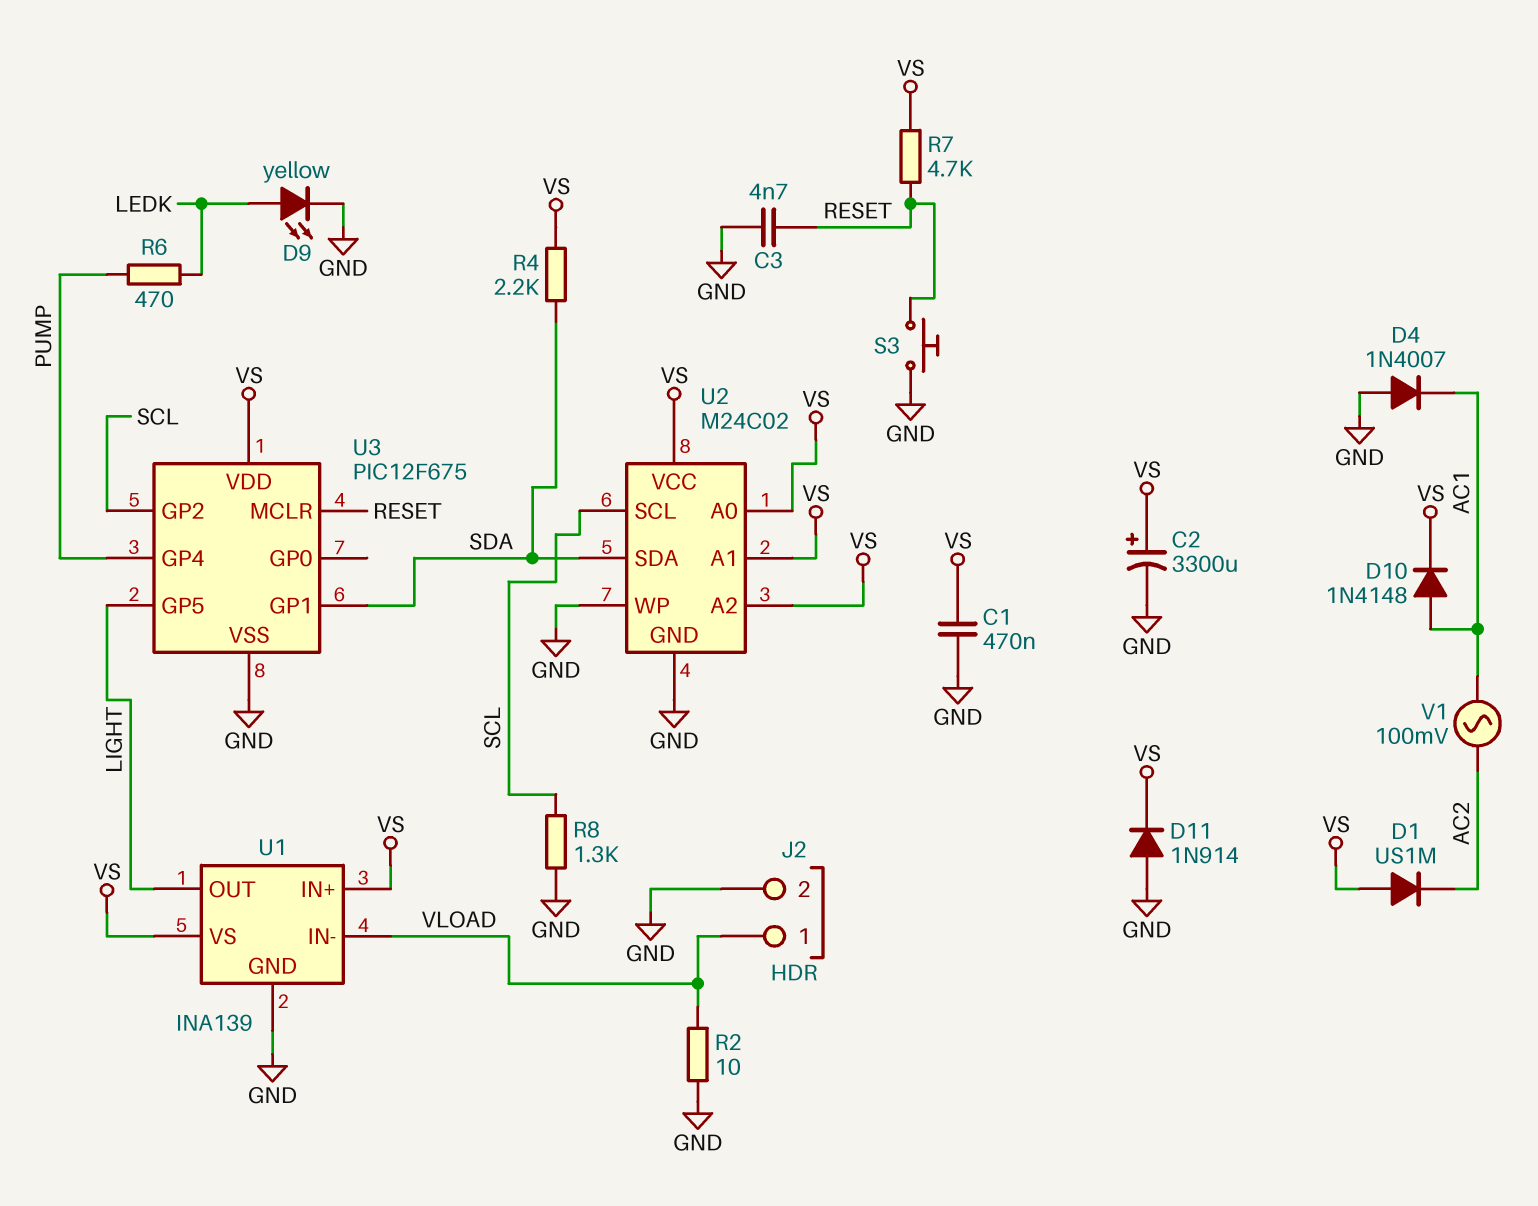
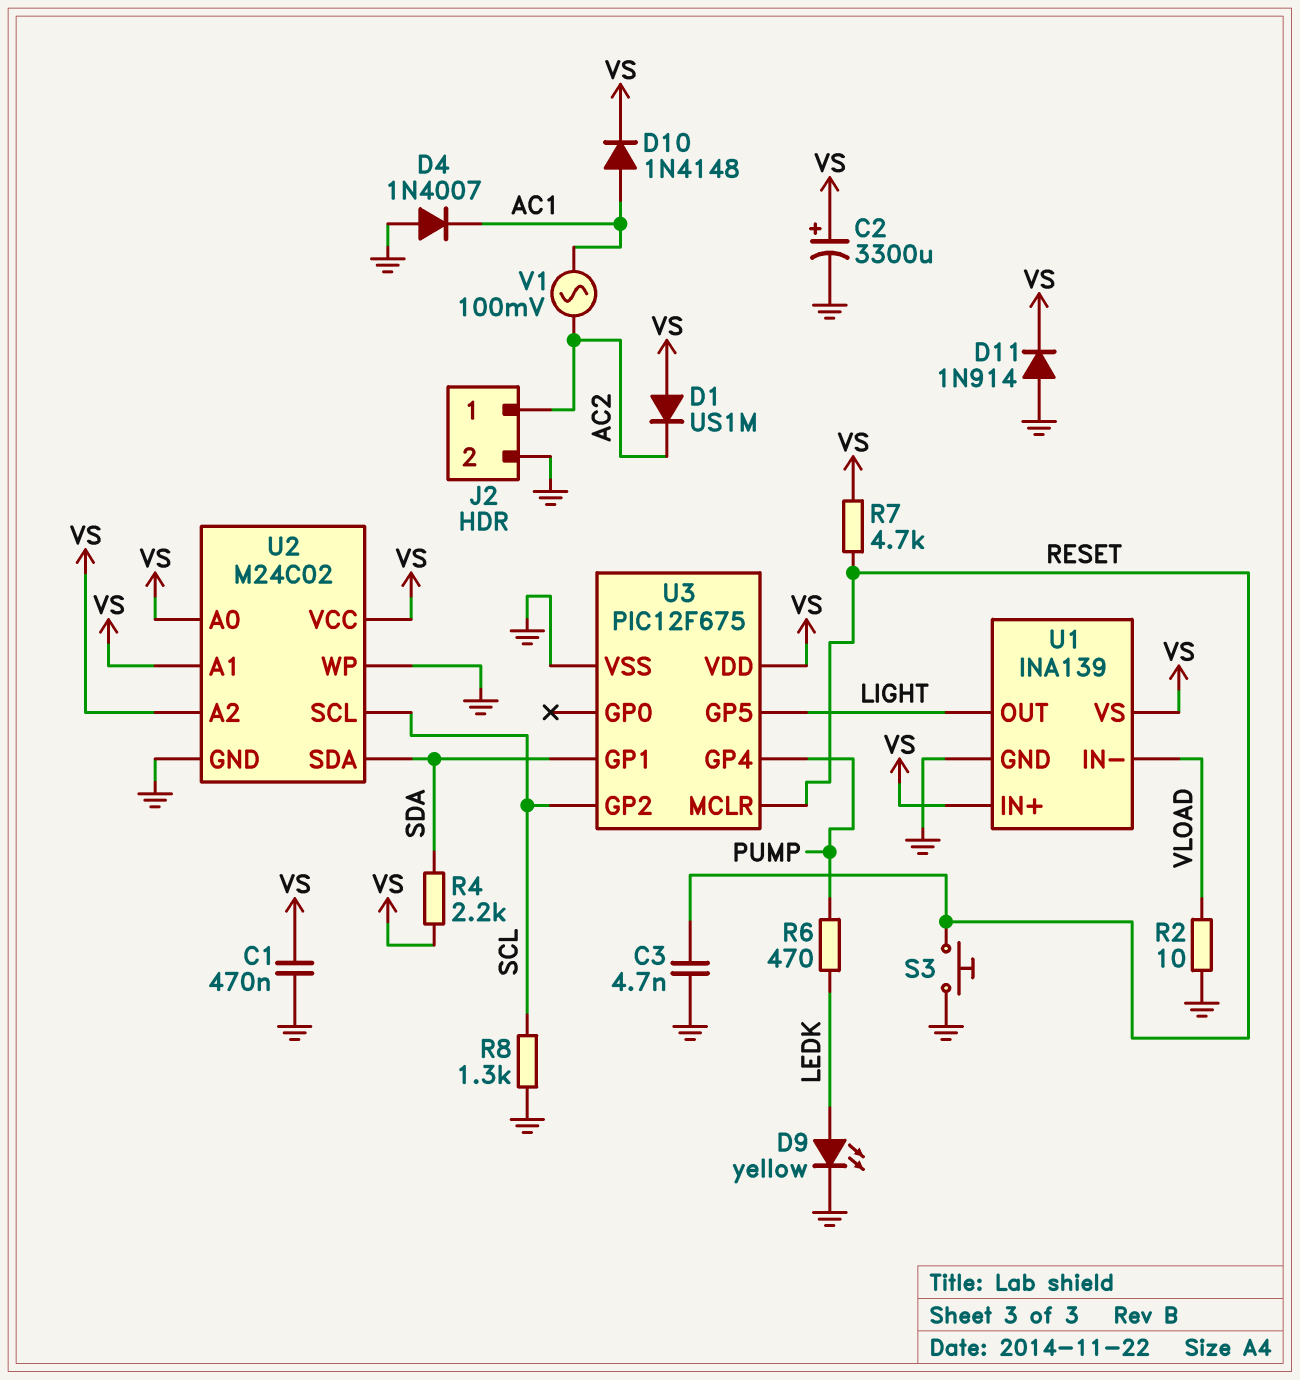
J2 pin 1: VLOAD -> AC2

